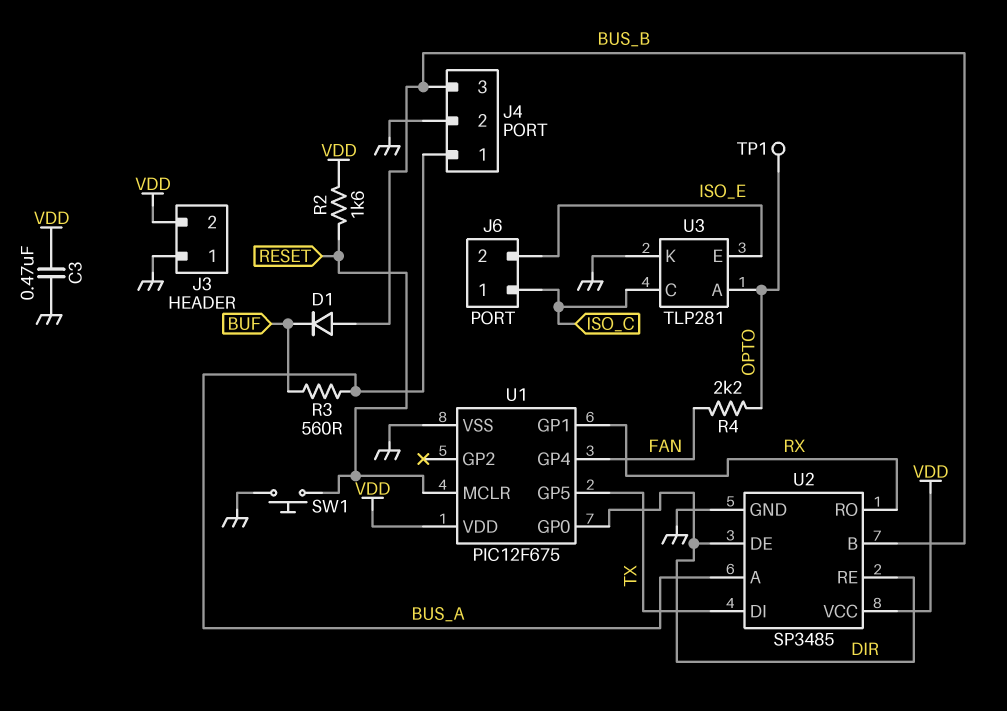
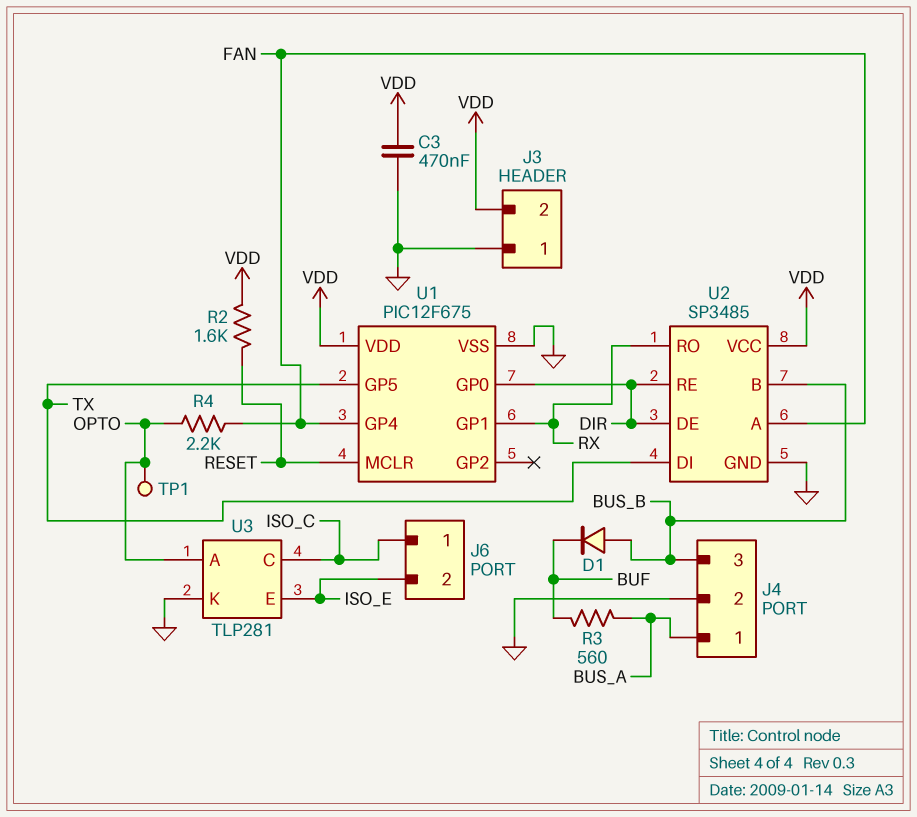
SW1: button (GND, RESET) -> none
U2 pin A: BUS_A -> FAN

